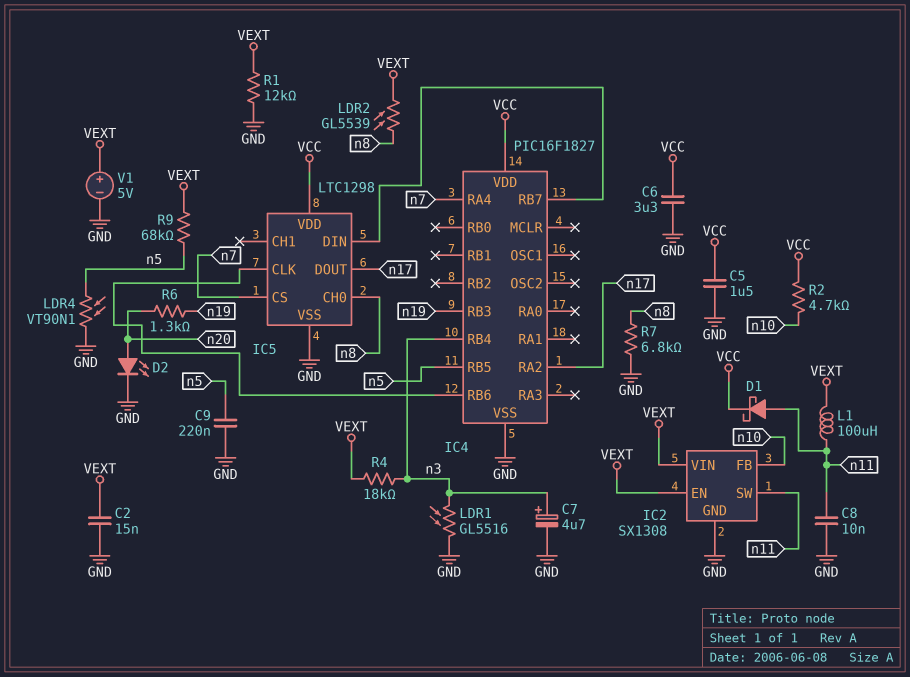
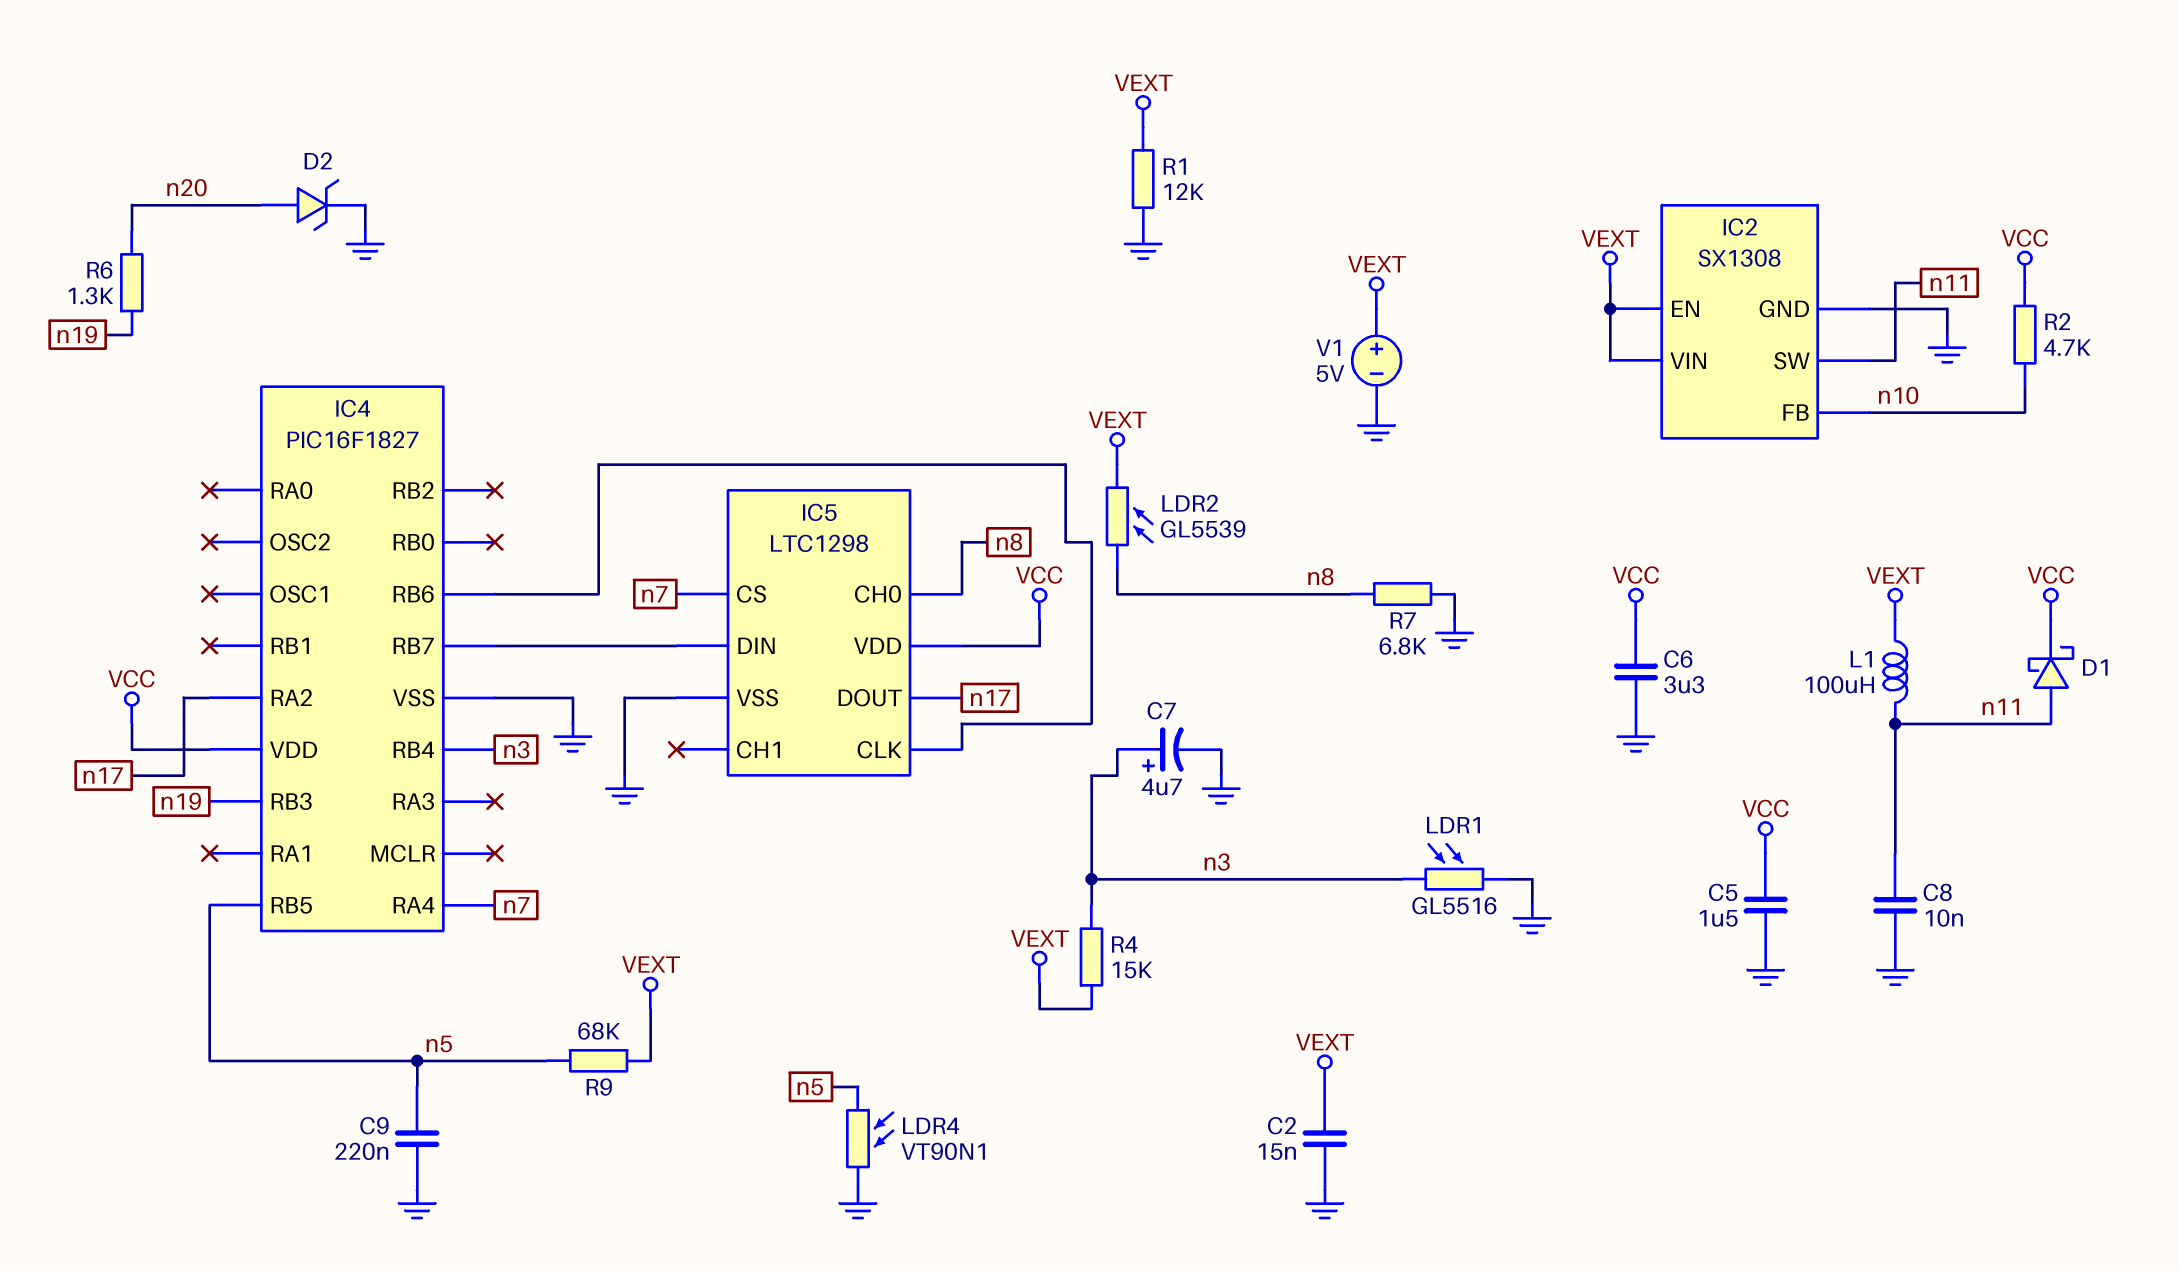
D2: LED (A n20, K GND) -> zener (A n20, K GND)
R4: 18k (VEXT, n3) -> 15k (VEXT, n3)

